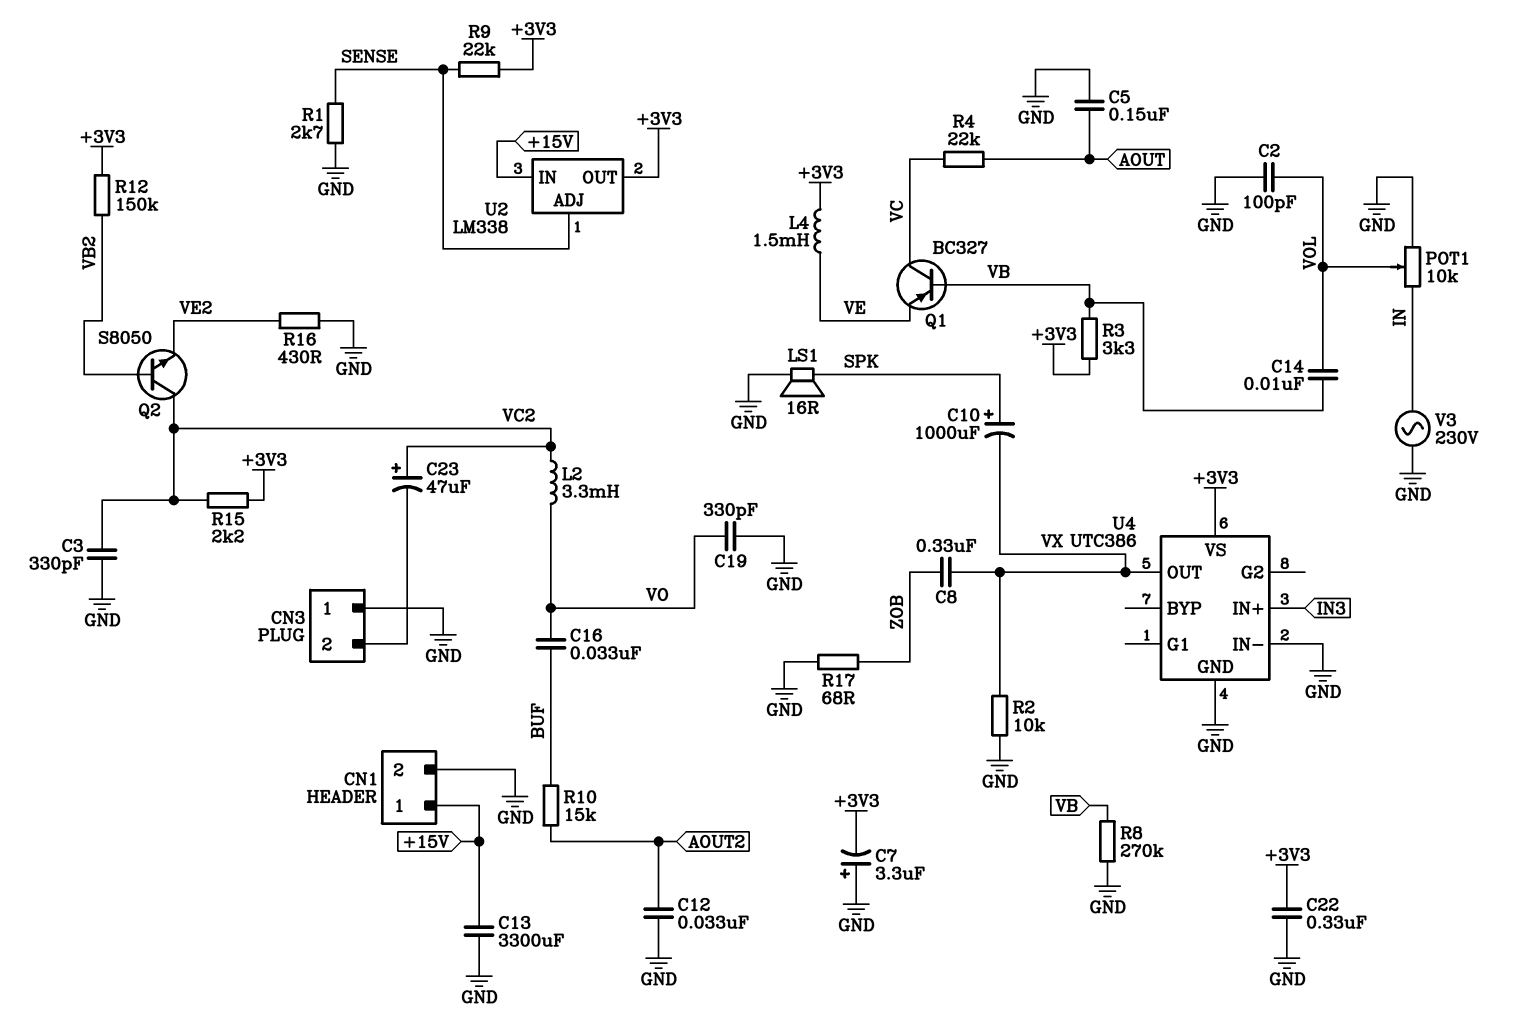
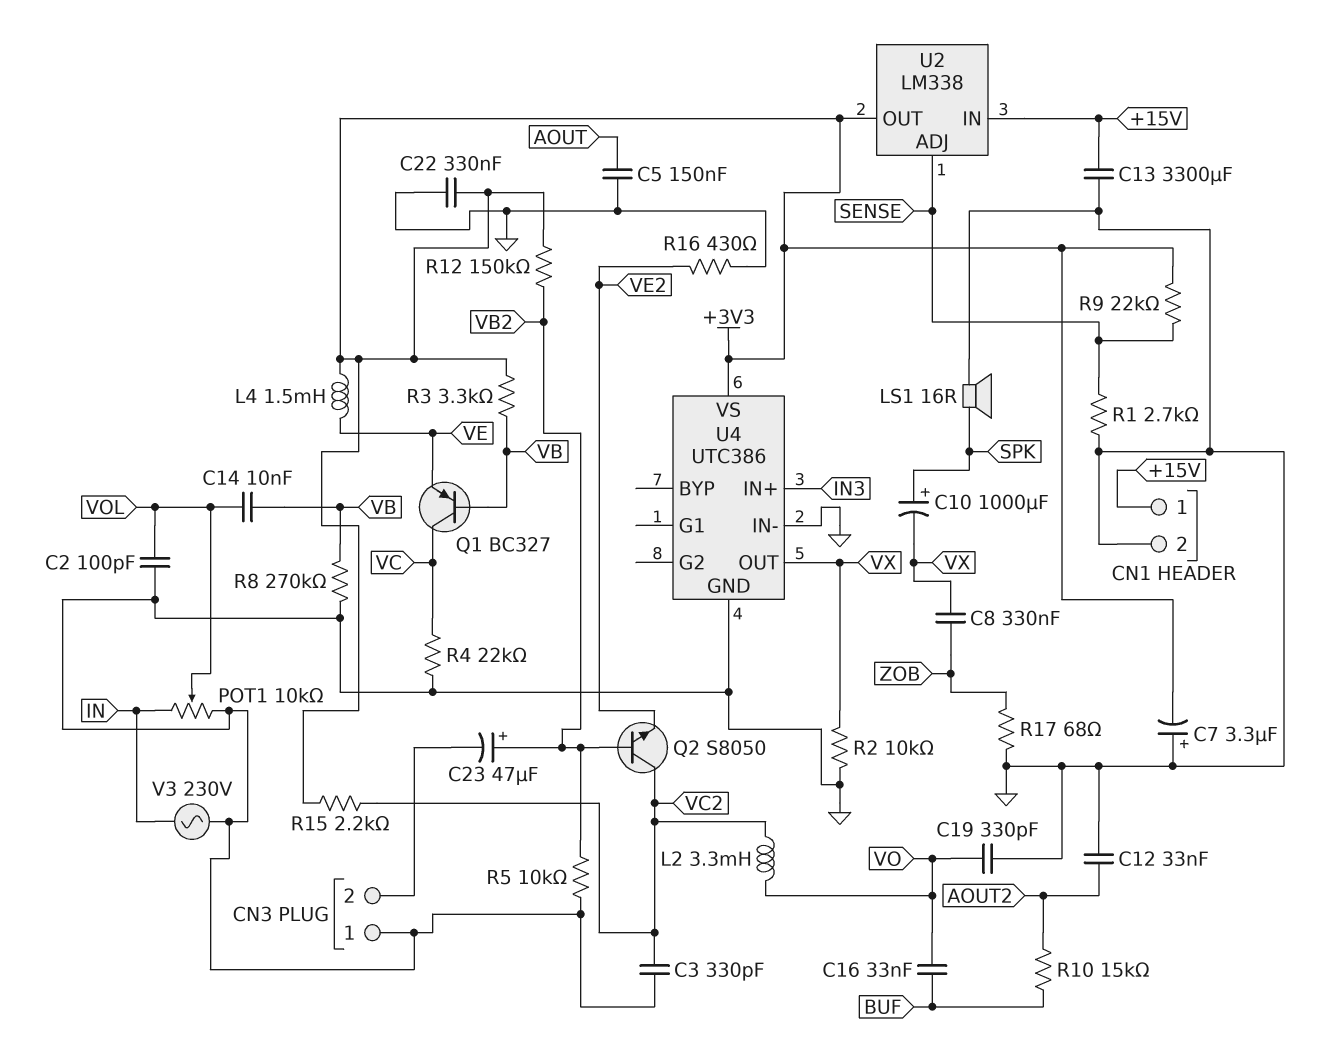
C23: 47uF (plus VC2, minus CN3/2) -> 47uF (plus VB2, minus CN3/2)
R4: 22k (AOUT, VC) -> 22k (GND, VC)
R5: none -> 10k (GND, VB2)

